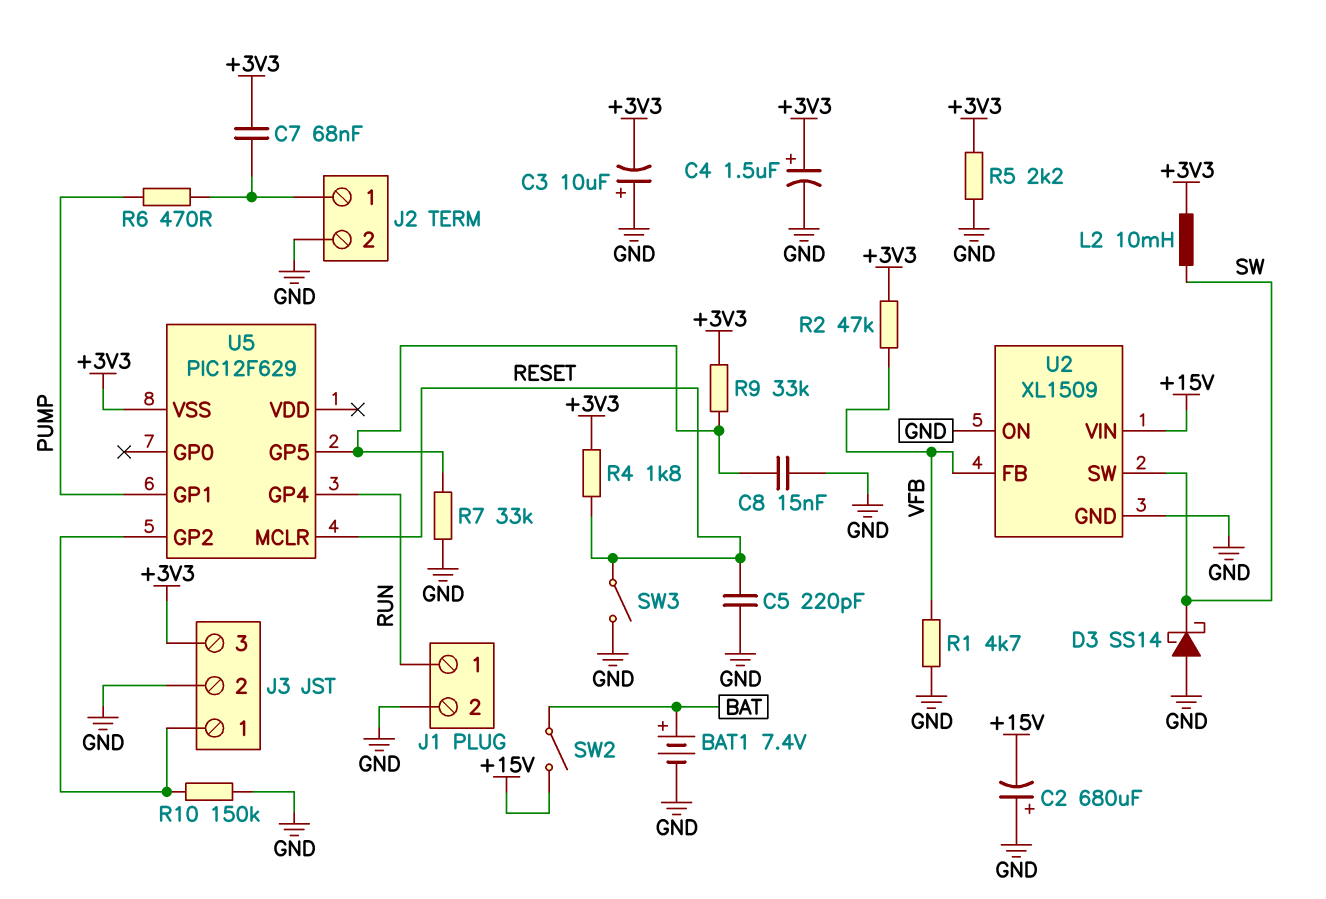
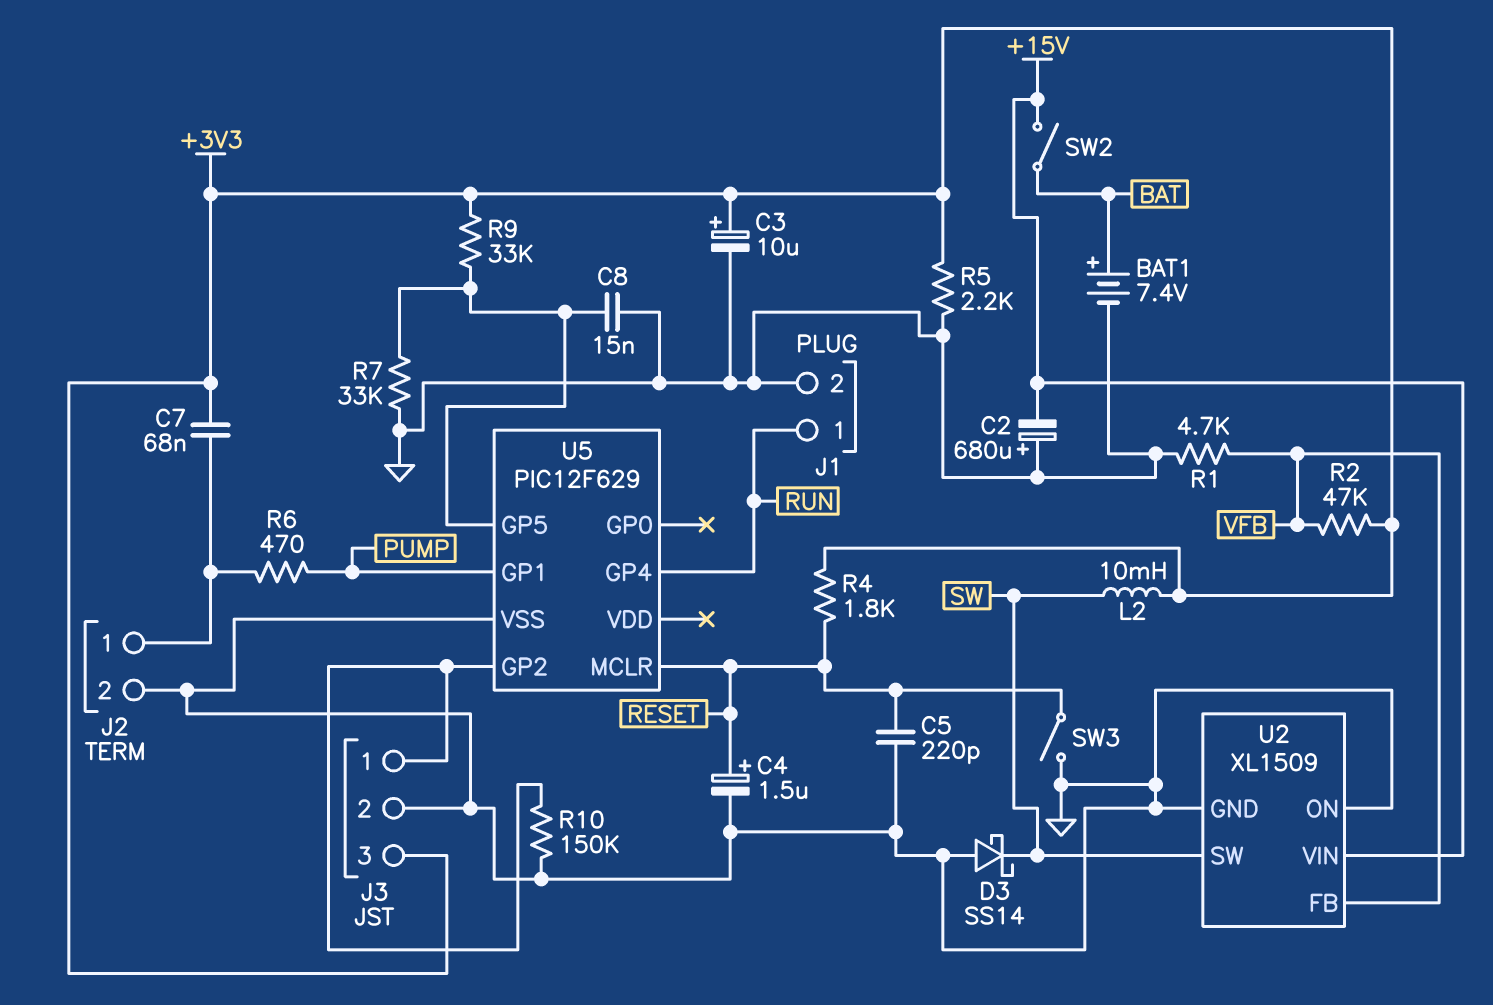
C3: 10uF (plus GND, minus +3V3) -> 10uF (plus +3V3, minus GND)
C4: 1.5uF (plus +3V3, minus GND) -> 1.5uF (plus RESET, minus GND)
U5 pin VSS: +3V3 -> GND

